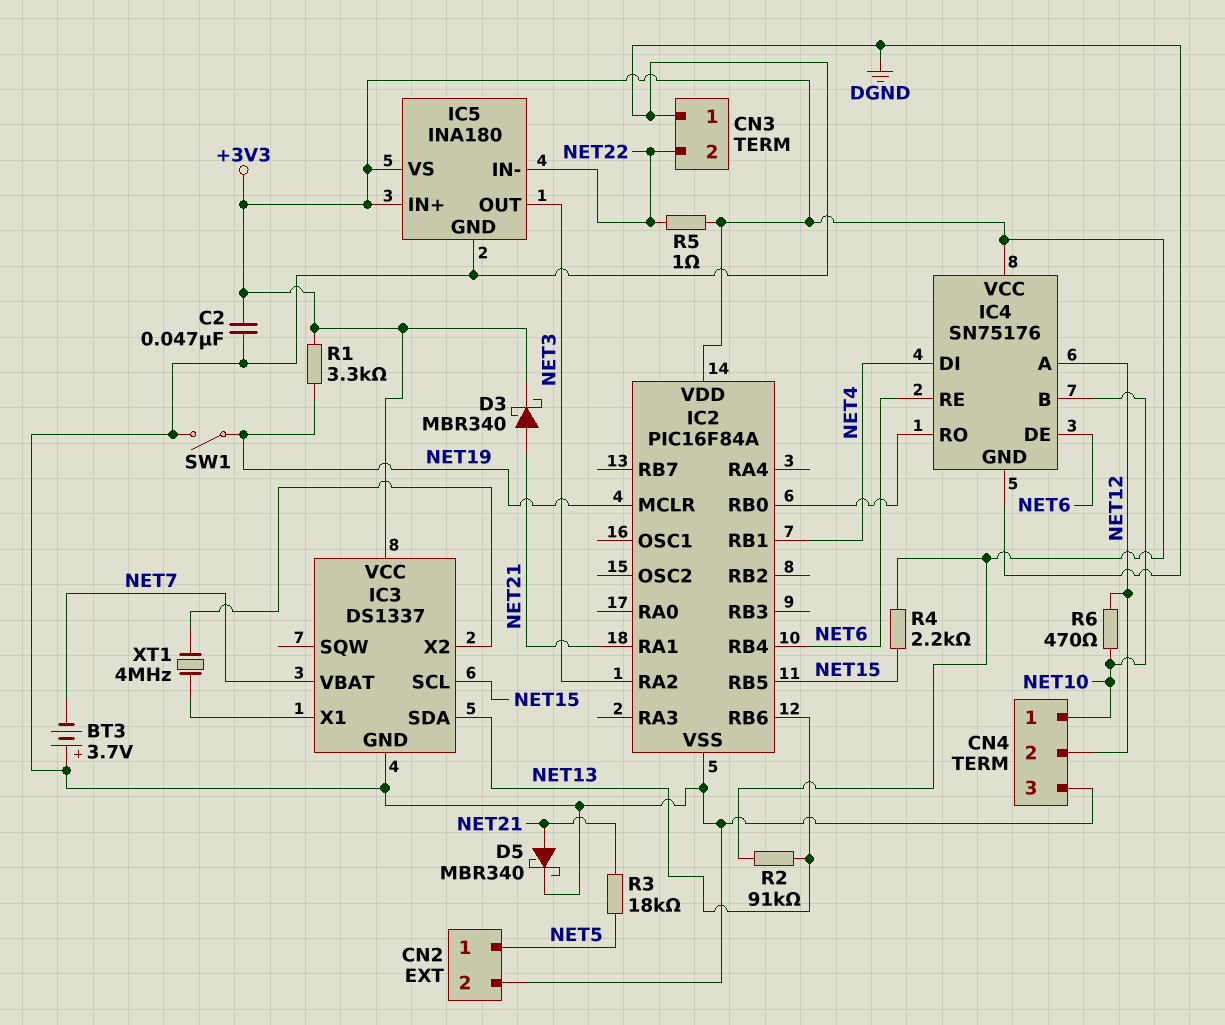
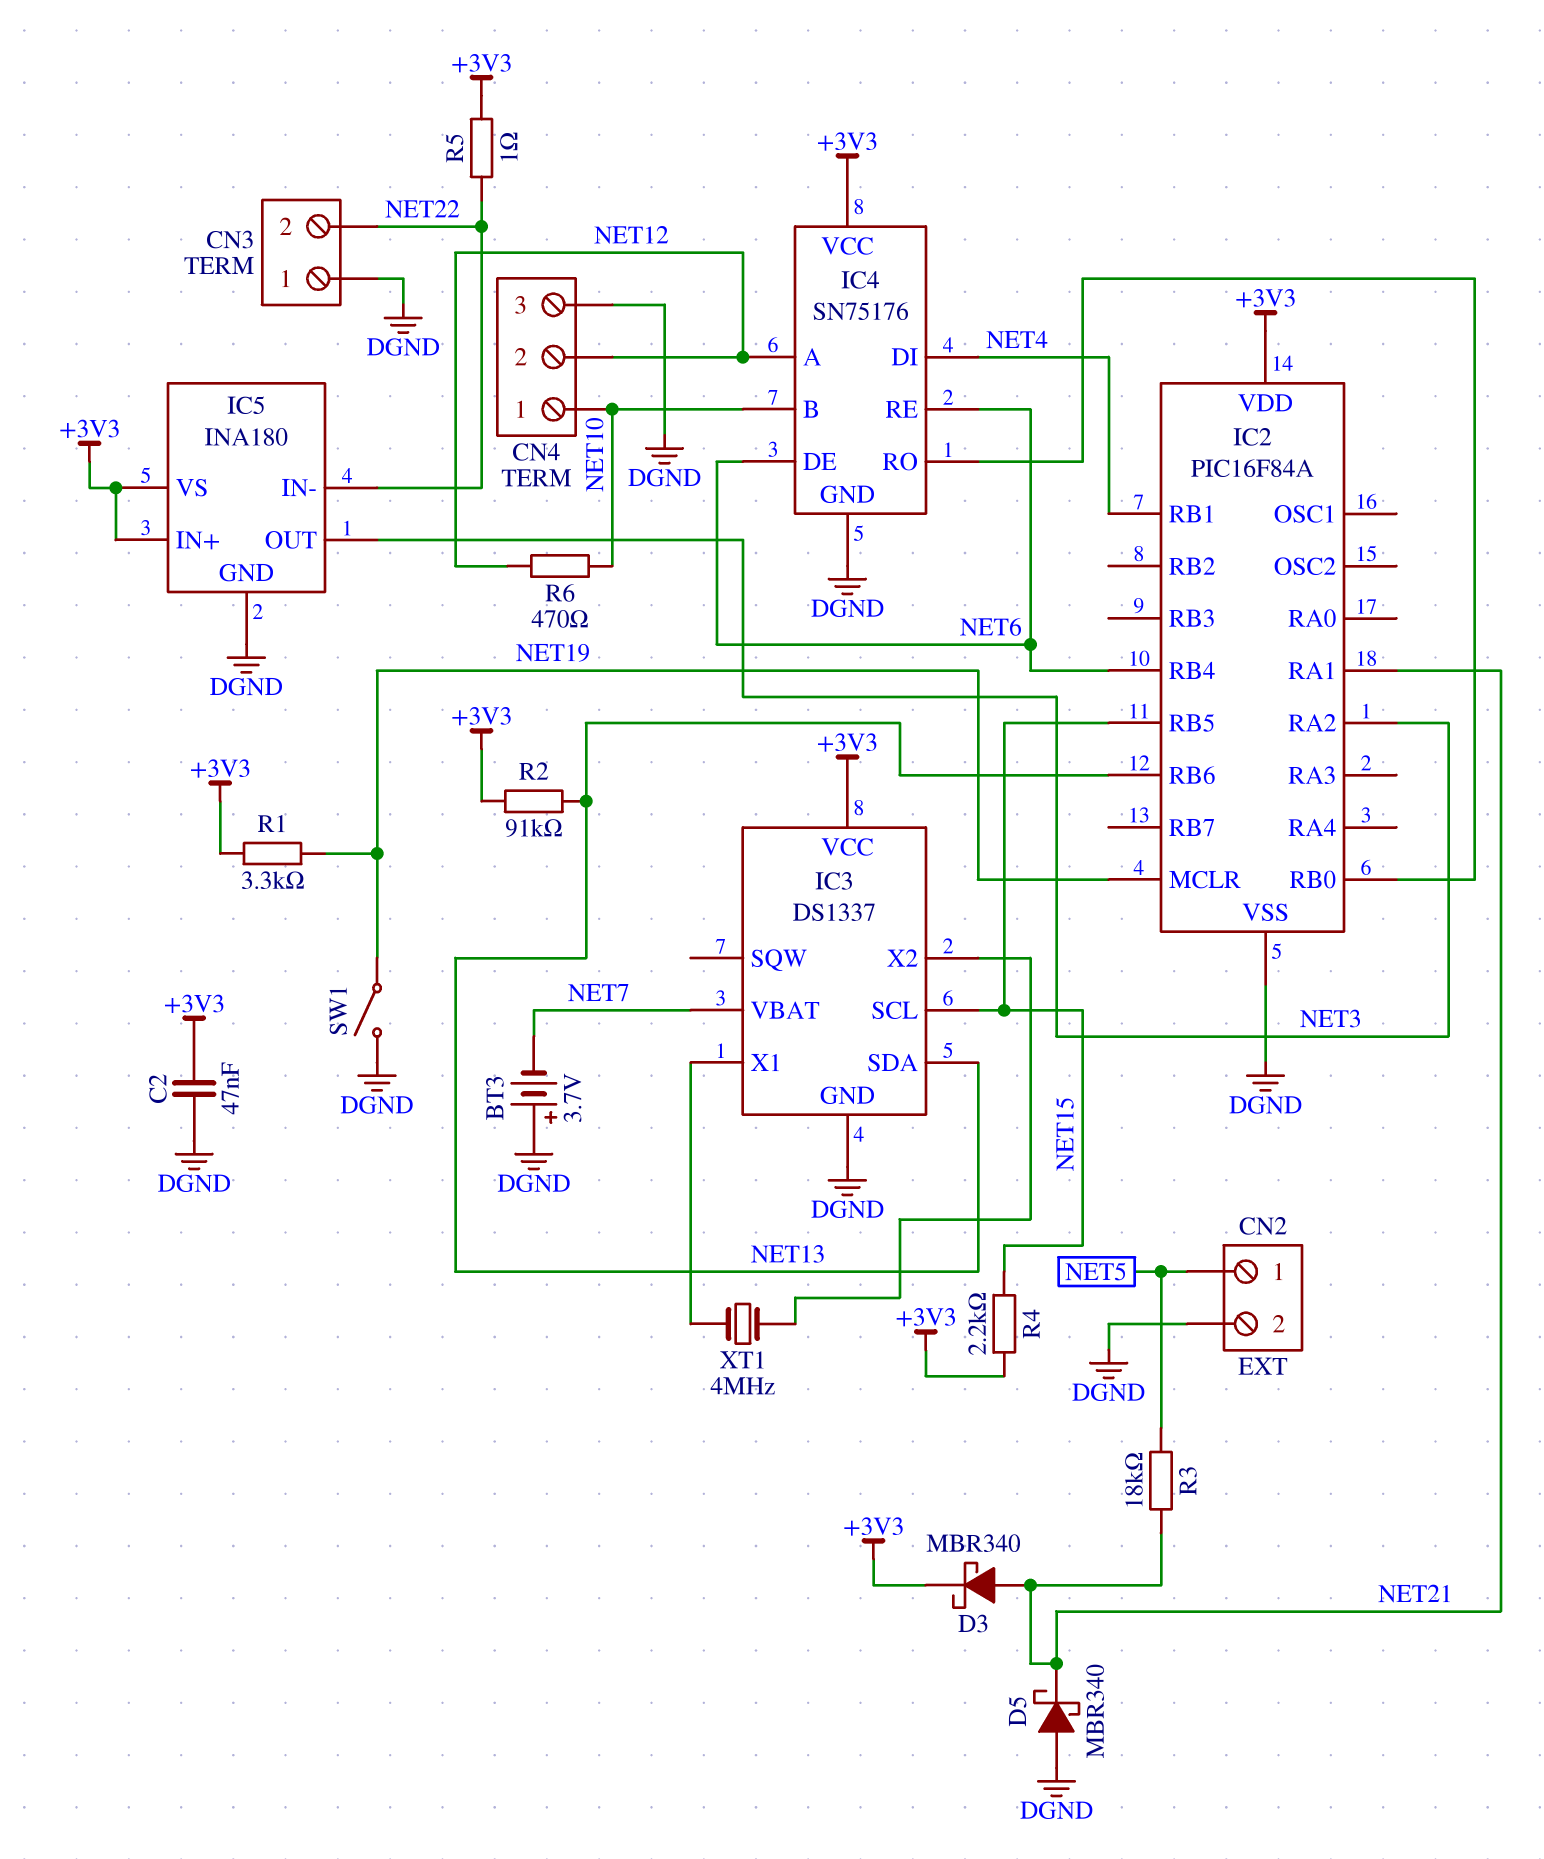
D5: schottky MBR340 (A NET21, K DGND) -> schottky MBR340 (A DGND, K NET21)

